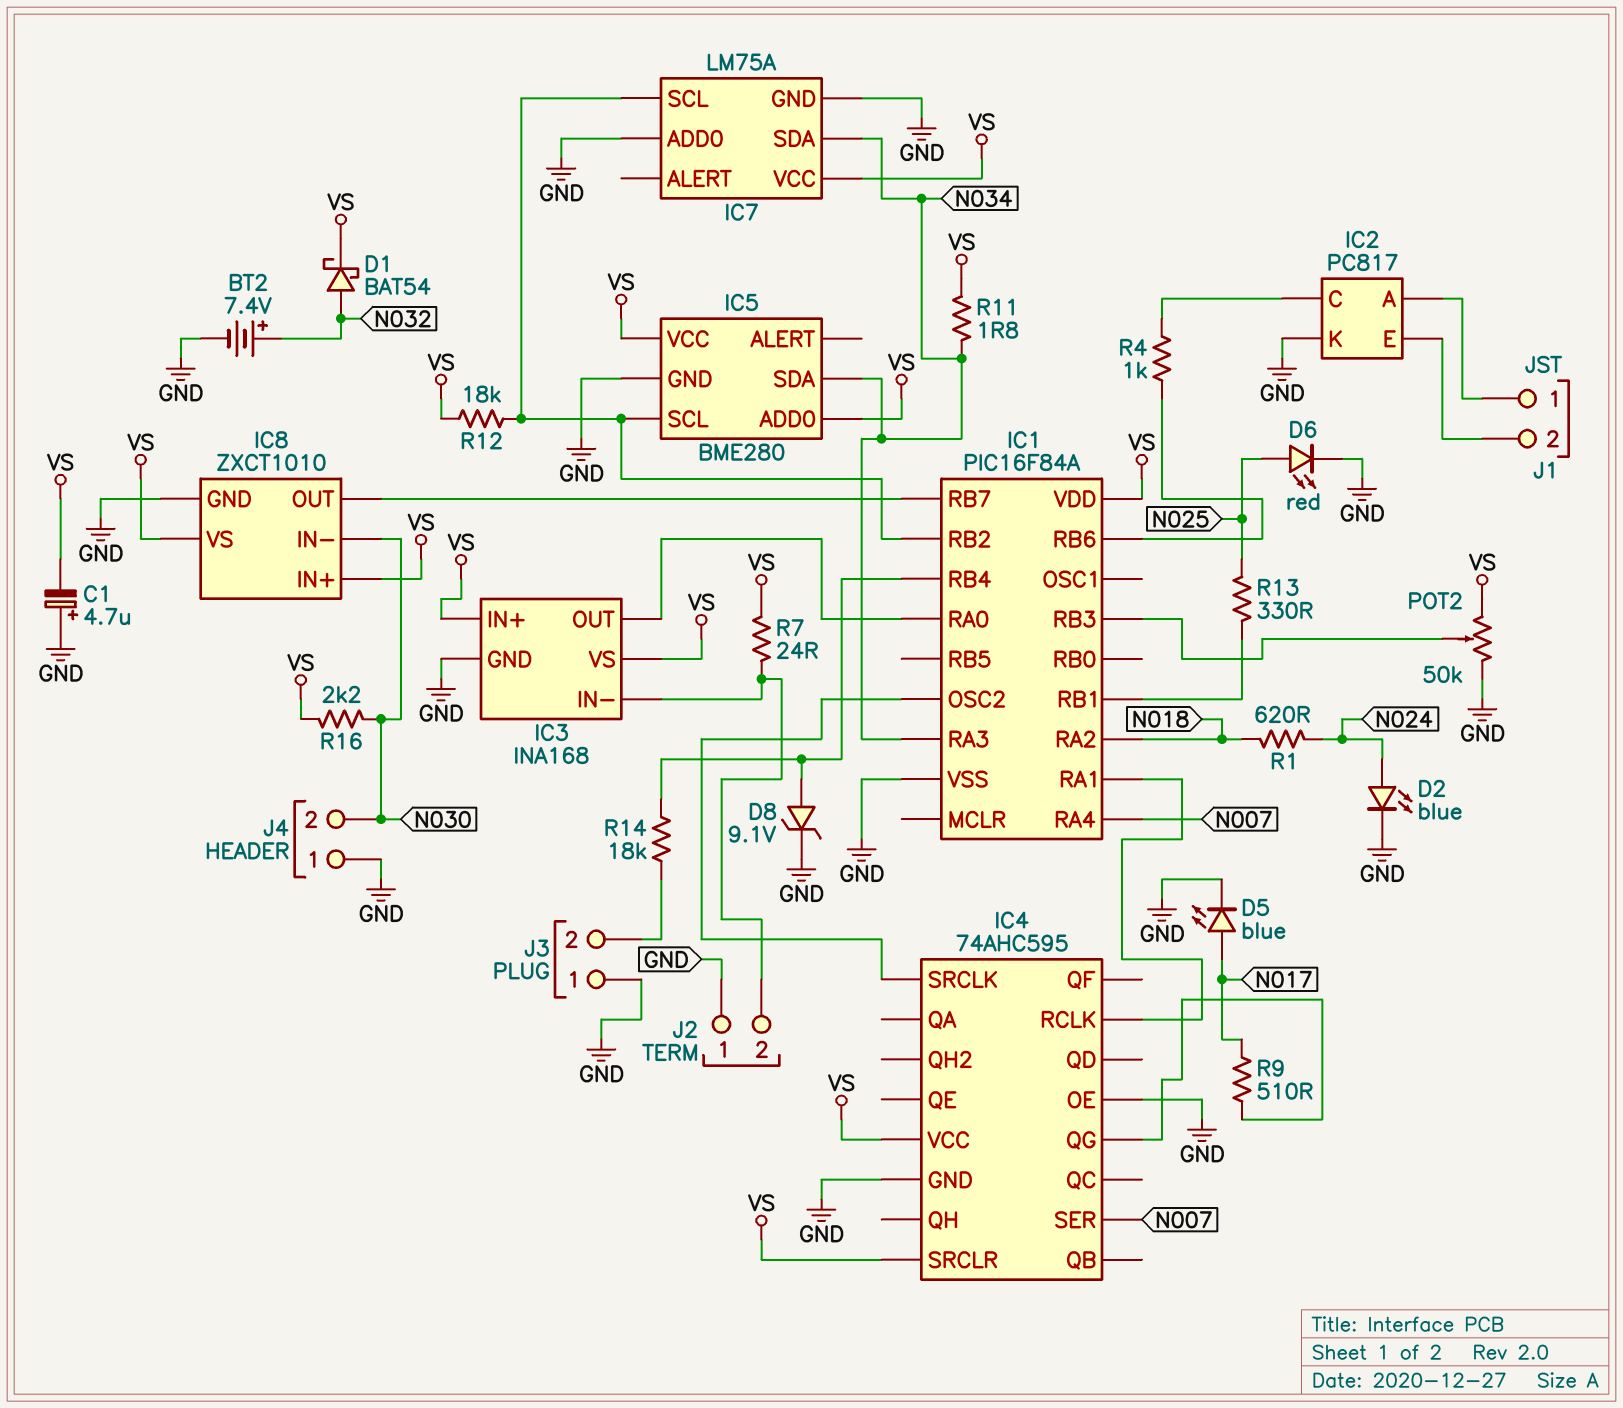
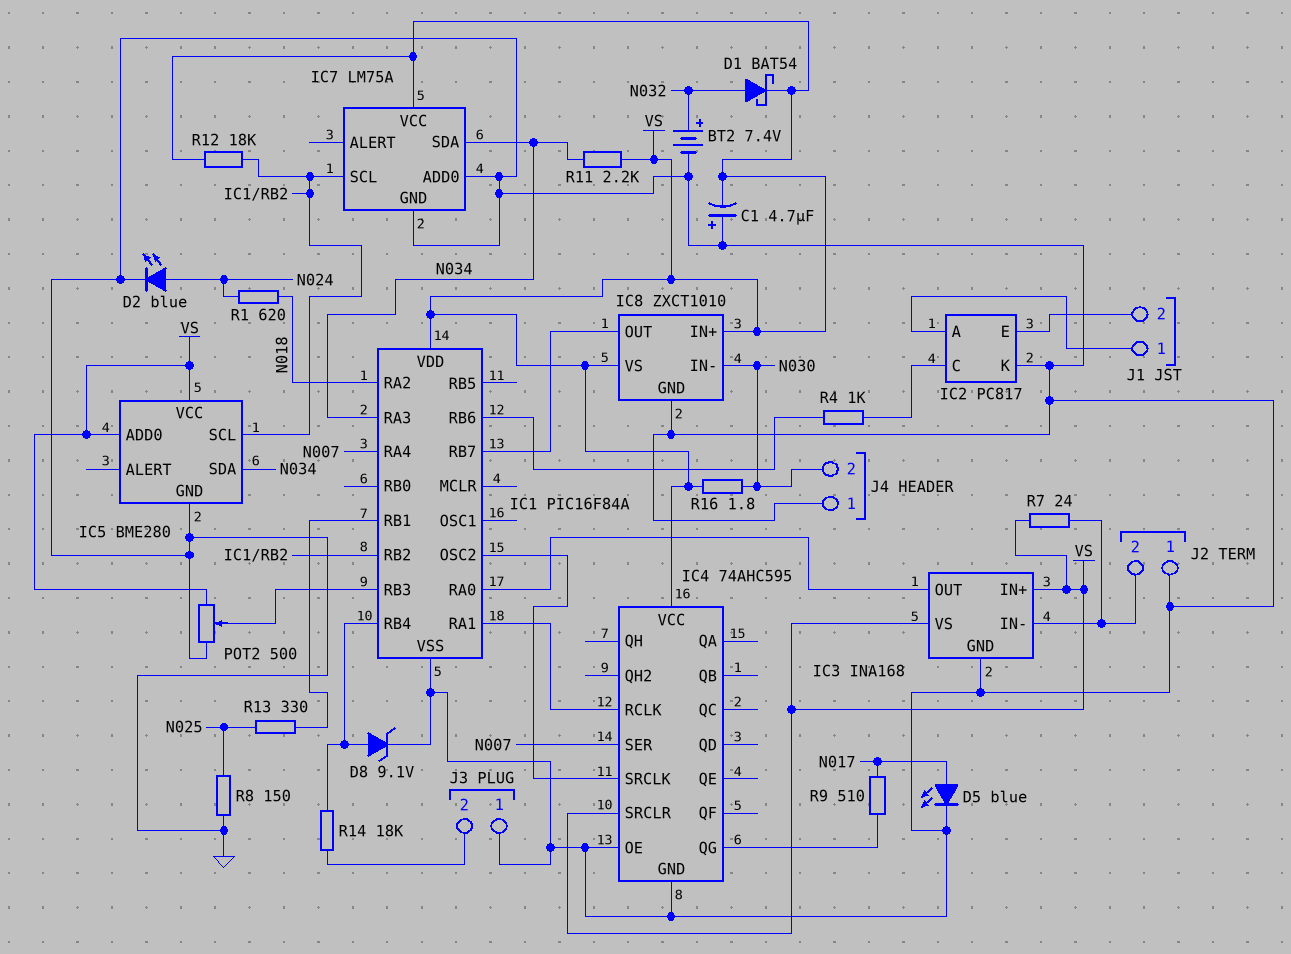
D6: LED red (A N025, K GND) -> none
POT2: 50k (GND, VS, wiper IC1/RB3) -> 500 (GND, VS, wiper IC1/RB3)
R8: none -> 150 (GND, N025)
R11: 1.8 (N034, VS) -> 2.2k (N034, VS)
R16: 2.2k (N030, VS) -> 1.8 (N030, VS)

